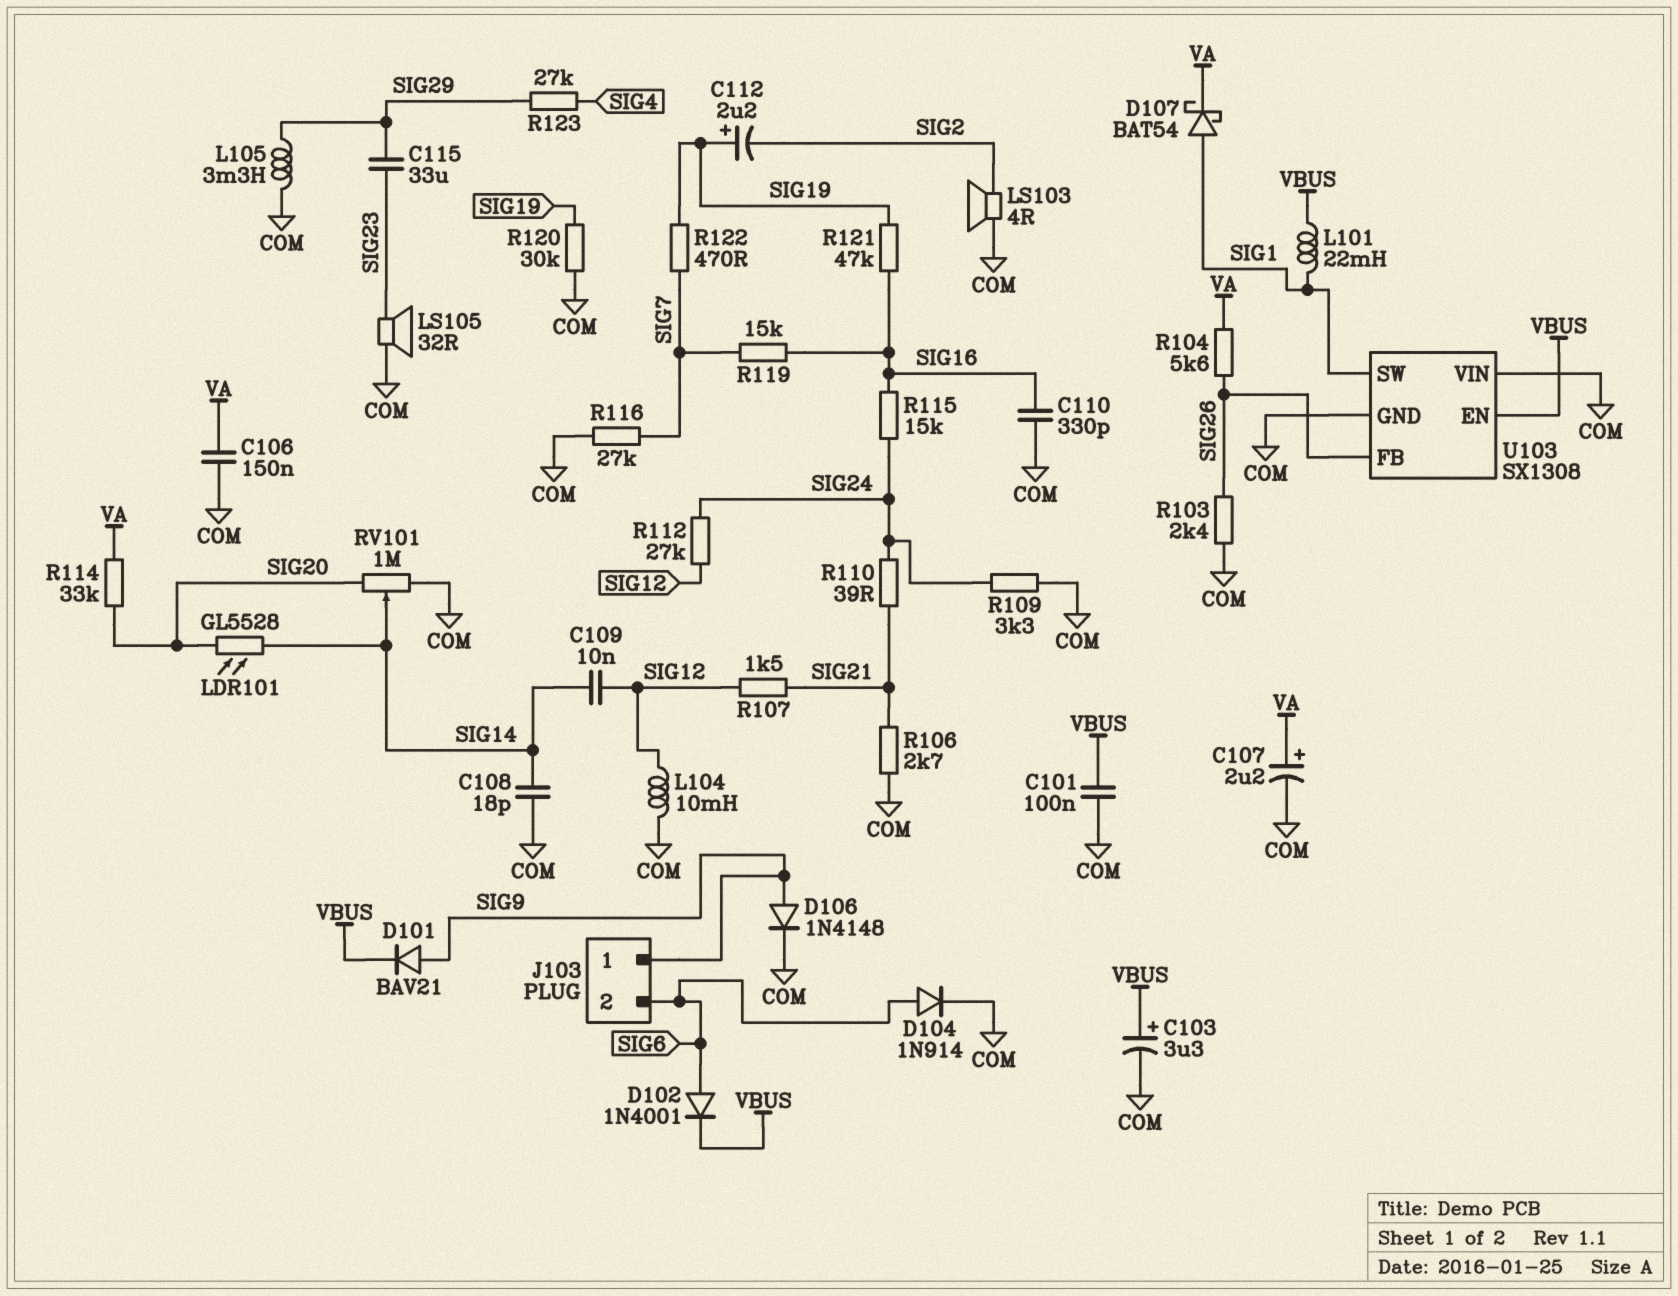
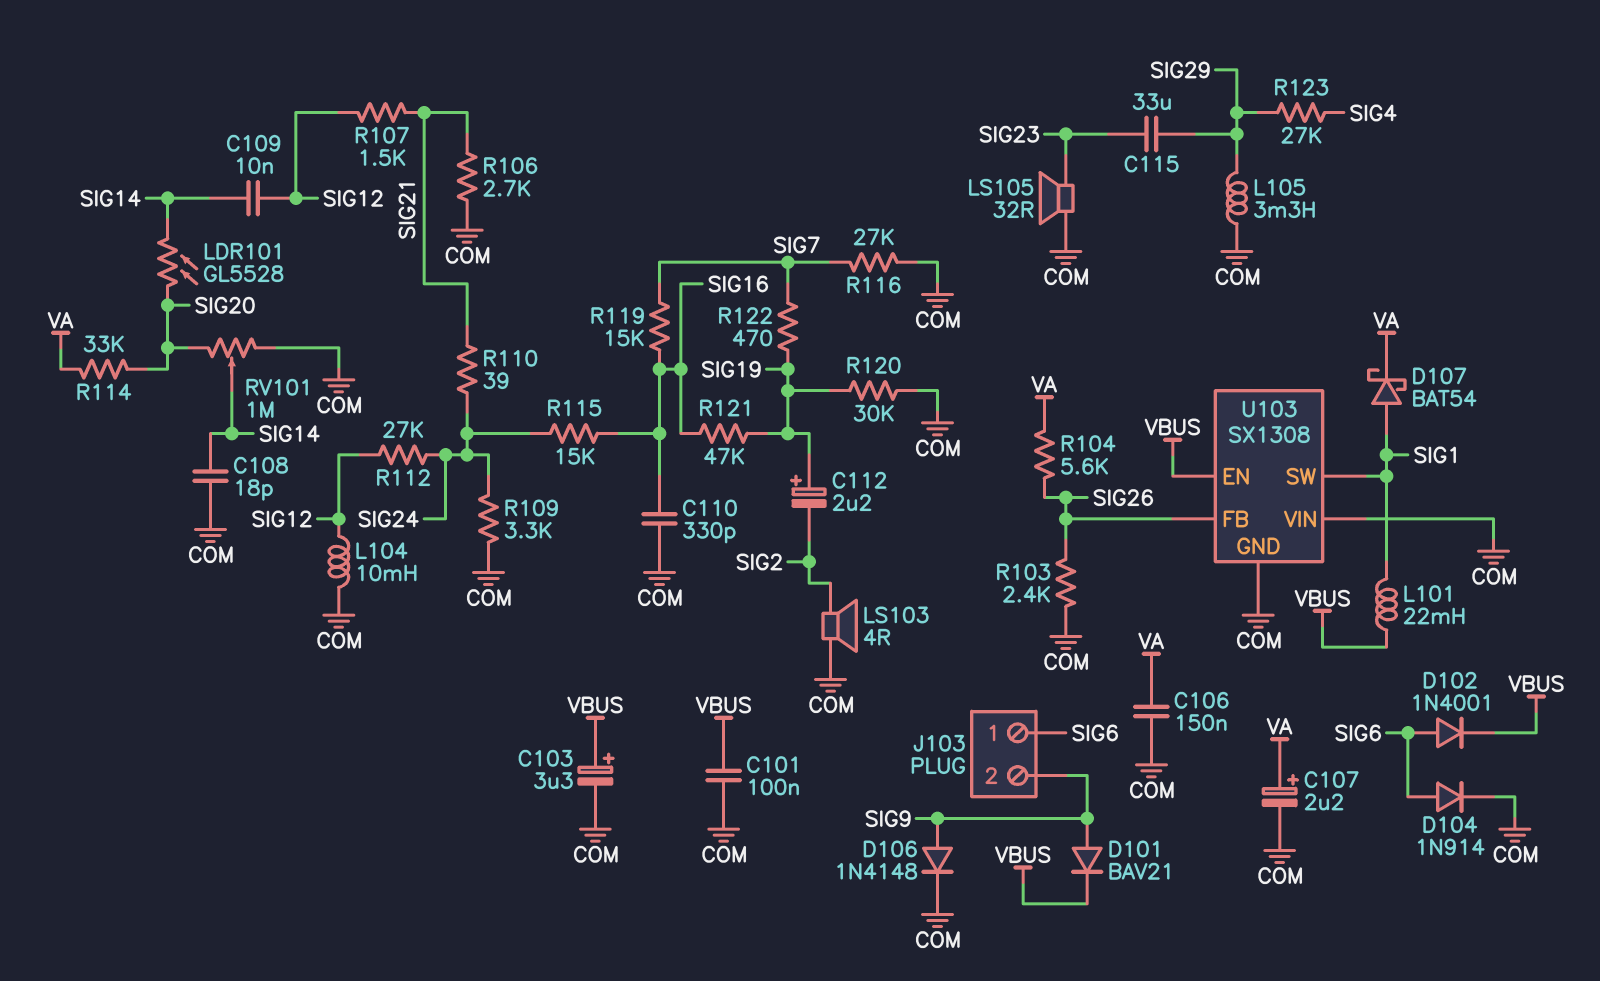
J103 pin 1: SIG9 -> SIG6
J103 pin 2: SIG6 -> SIG9

